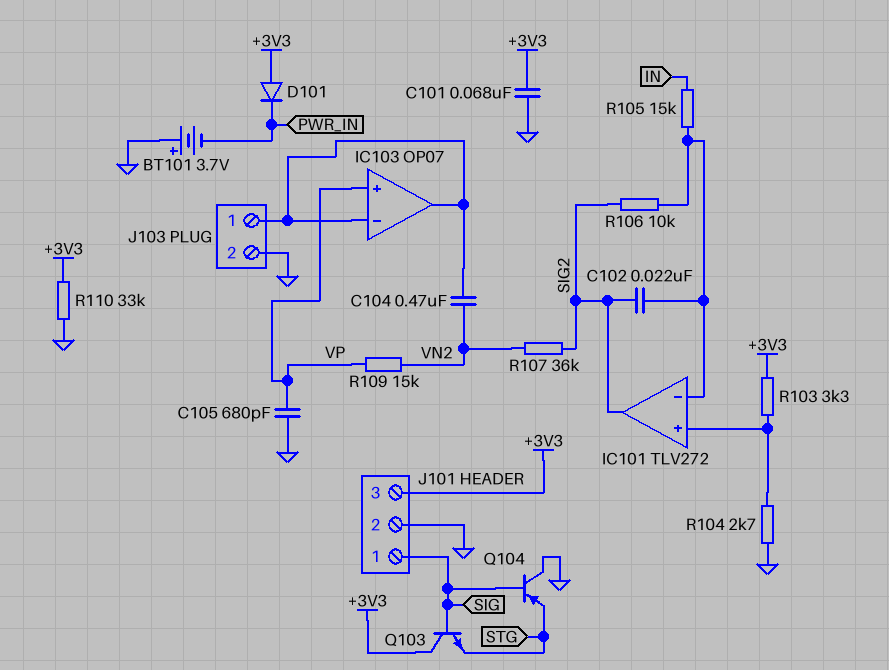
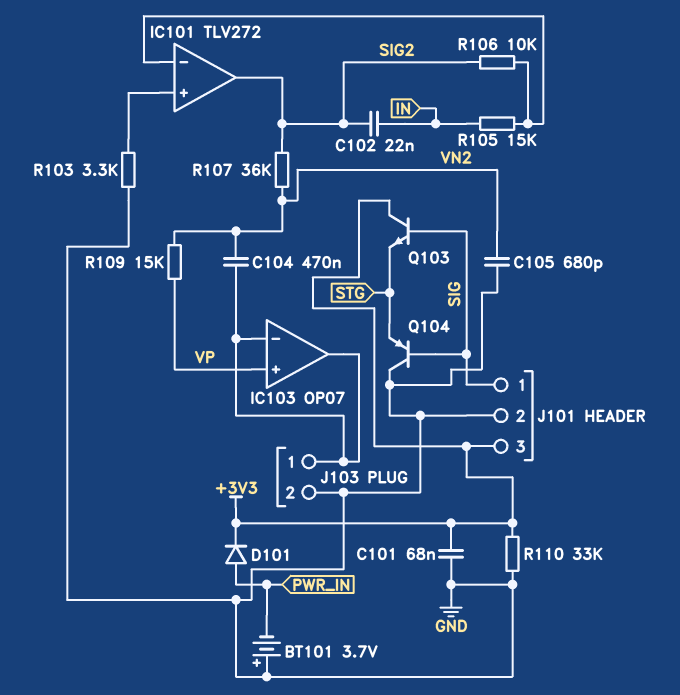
C102: 22nF (IC101/in-, SIG2) -> 22nF (IN, SIG2)
C105: 680pF (GND, VP) -> 680pF (GND, VN2)
D101: diode (A +3V3, K PWR_IN) -> diode (A PWR_IN, K +3V3)
R103: 3.3k (+3V3, IC101/in+) -> 3.3k (GND, IC101/in+)
R104: 2.7k (GND, IC101/in+) -> none

